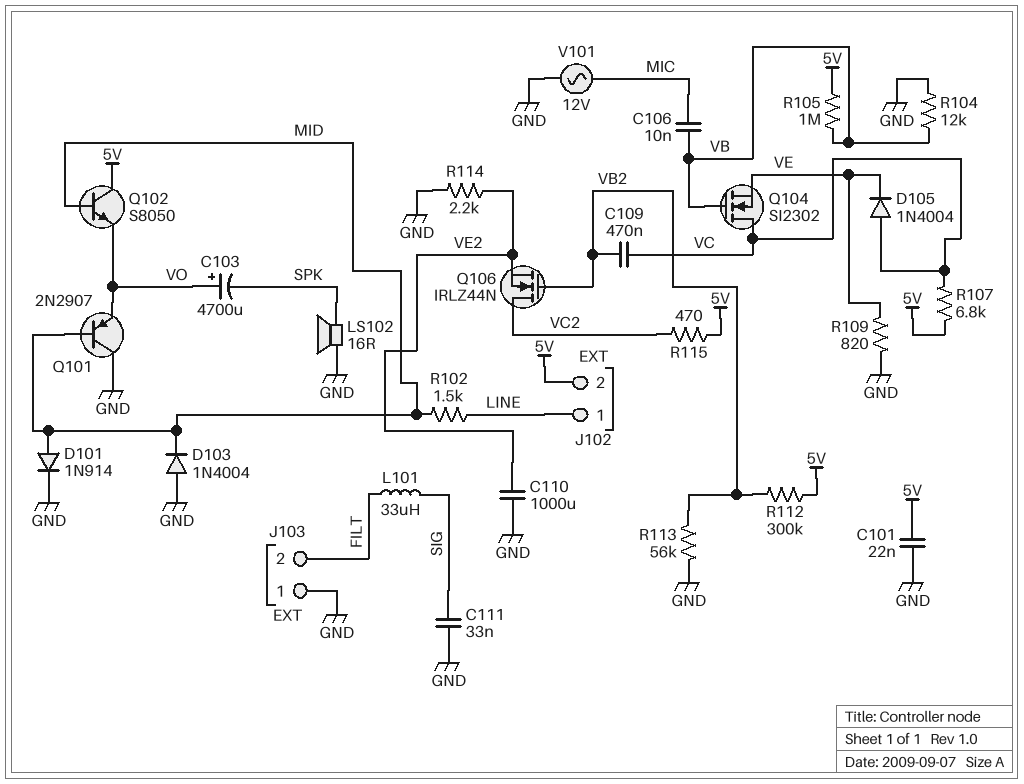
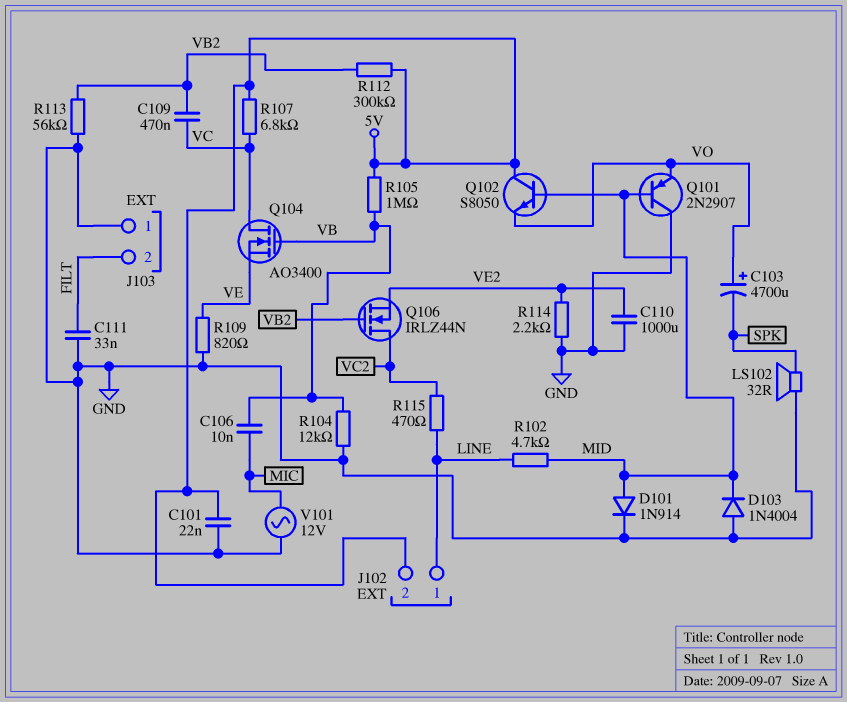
C111: 33nF (GND, SIG) -> 33nF (FILT, GND)
D105: diode 1N4004 (A VC, K VE) -> none
L101: 33uH (FILT, SIG) -> none
LS102: speaker 16R (GND, SPK) -> speaker 32R (GND, SPK)
Q104: NMOS SI2302 (G VB, D VC, S VE) -> NMOS AO3400 (G VB, D VC, S VE)
R102: 1.5k (LINE, MID) -> 4.7k (LINE, MID)
R115: 470 (5V, VC2) -> 470 (LINE, VC2)

